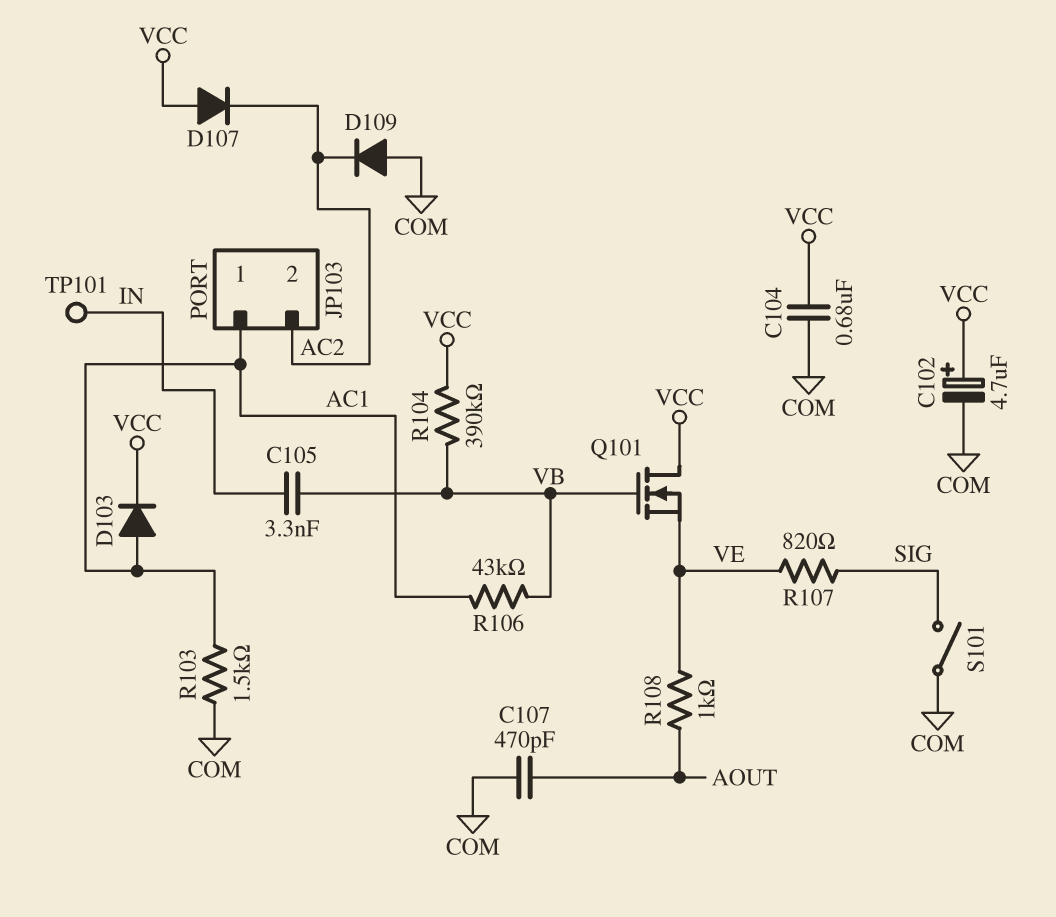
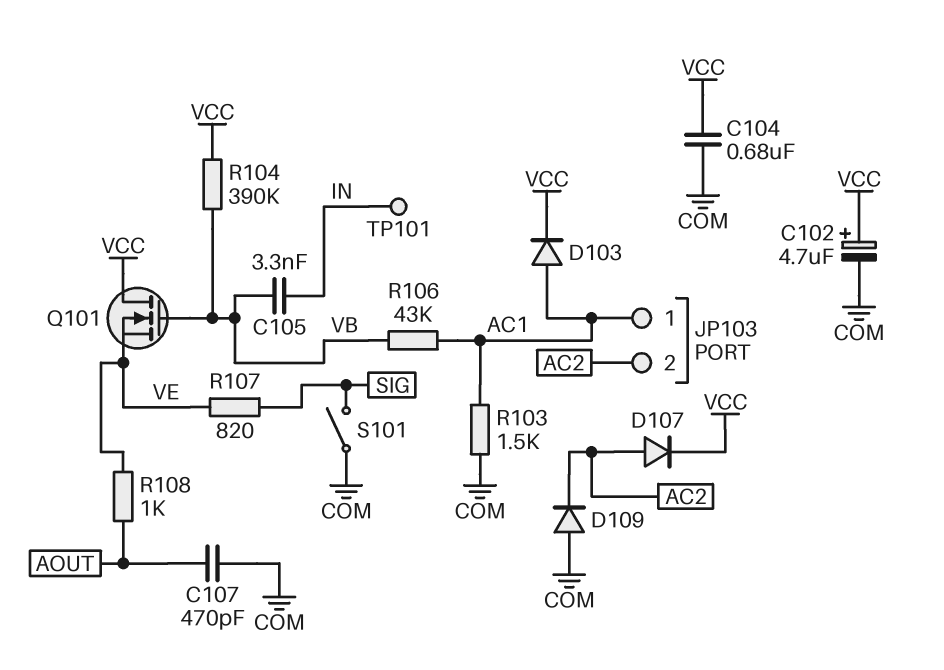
D107: diode (A VCC, K AC2) -> diode (A AC2, K VCC)

